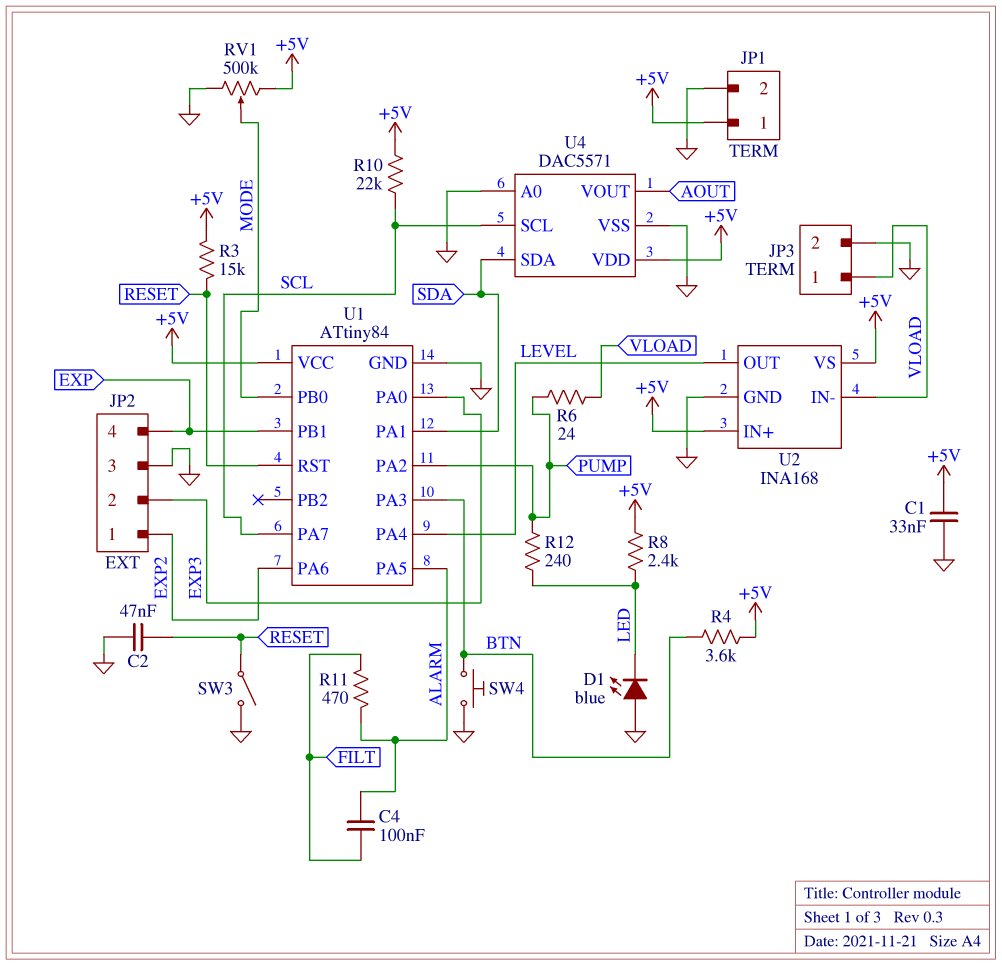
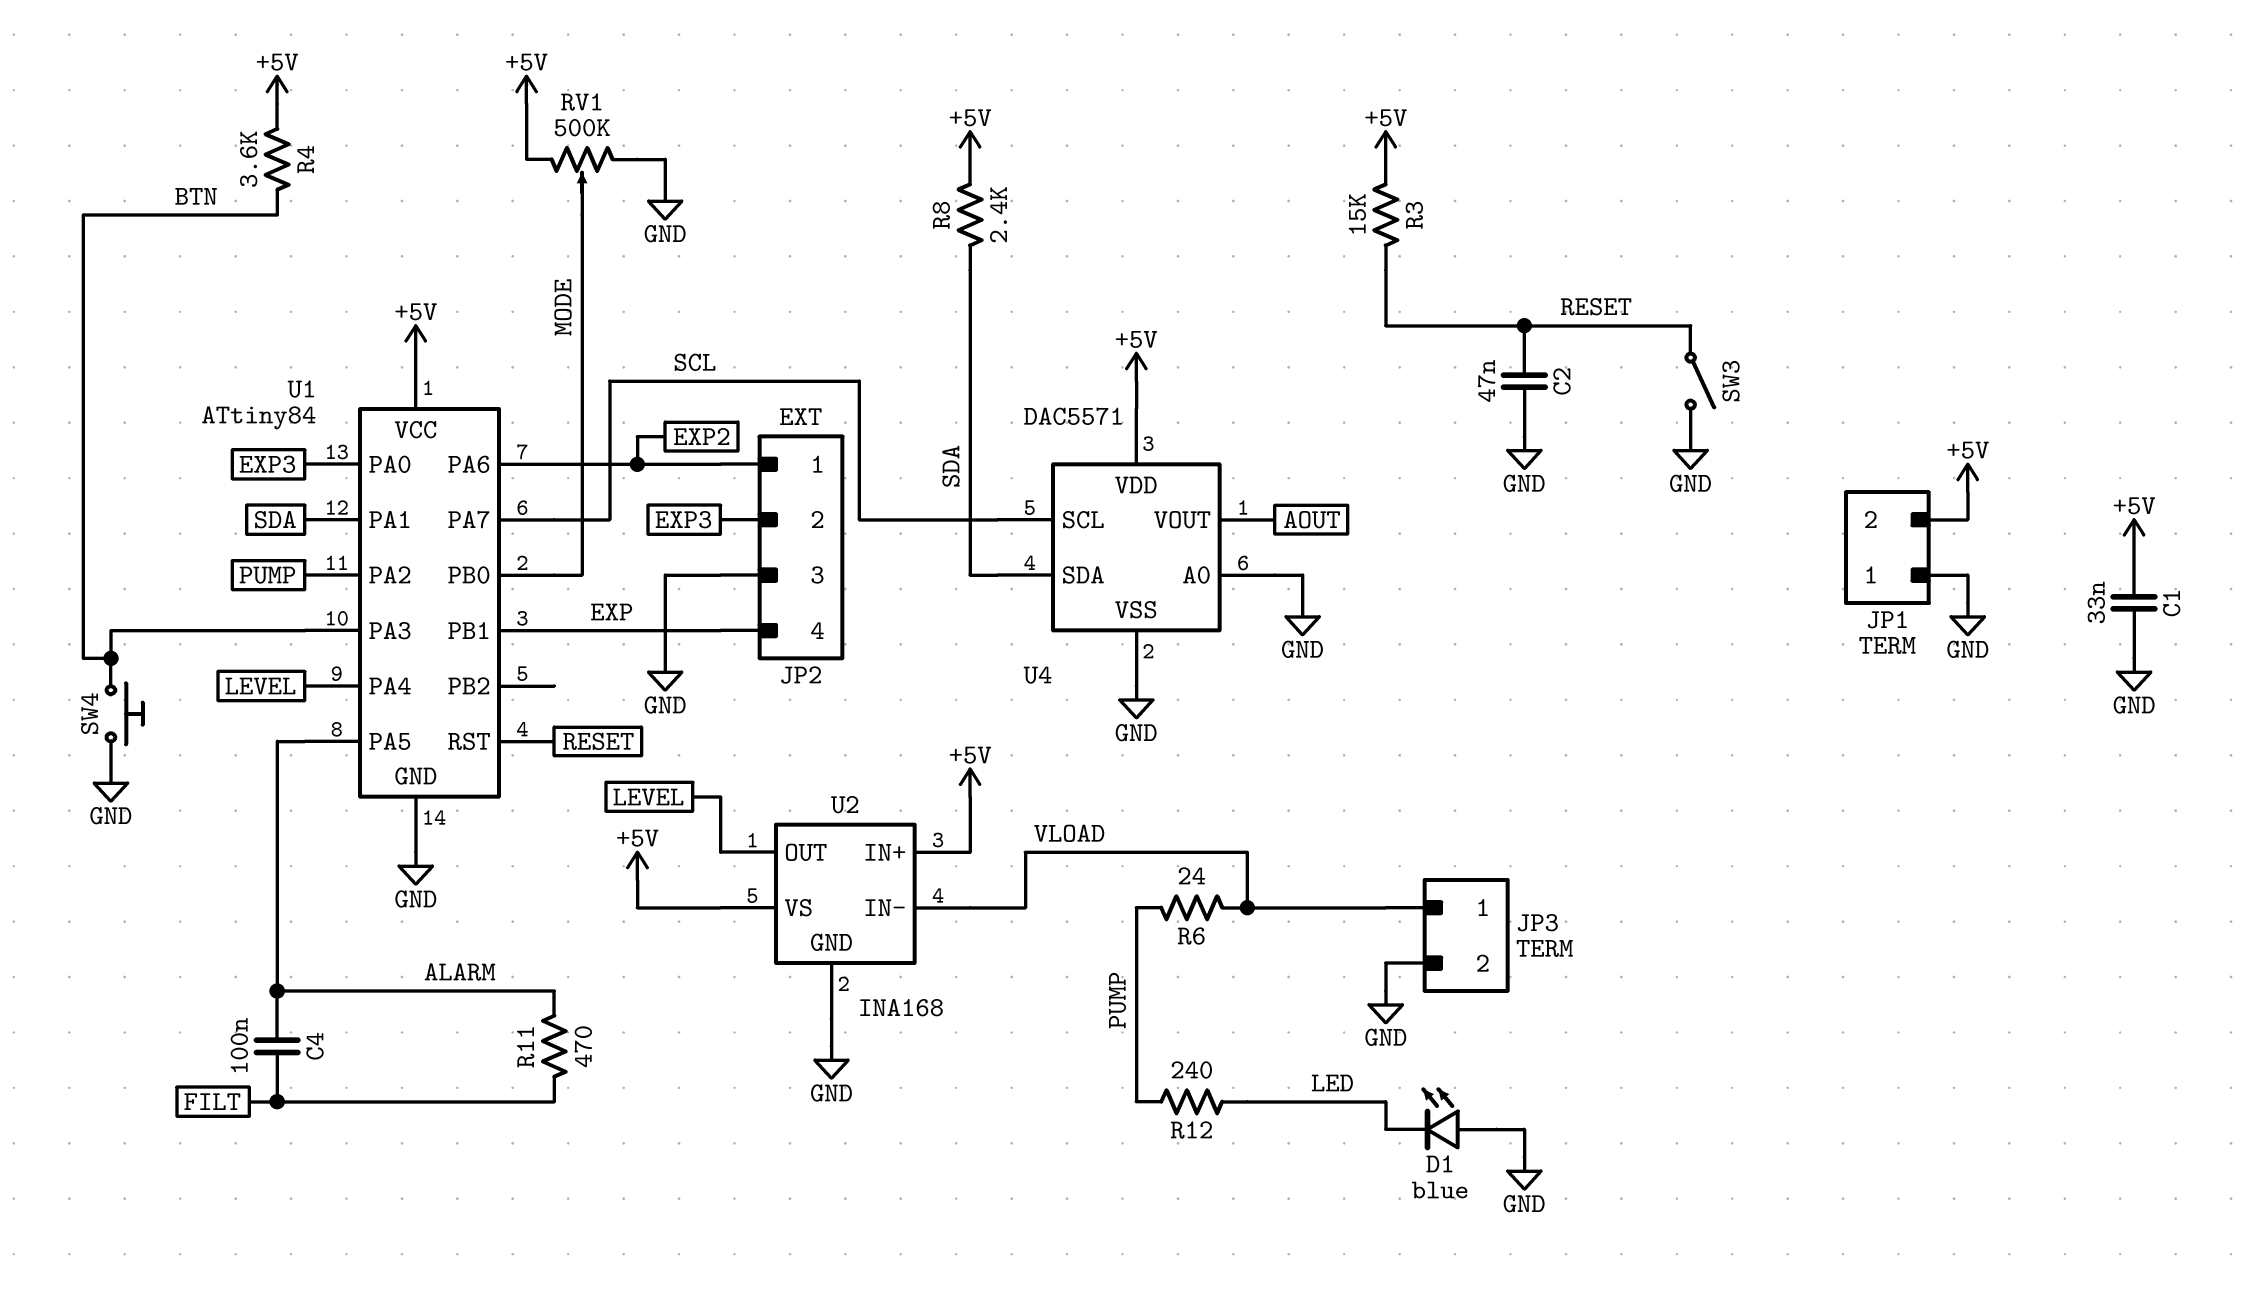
JP1 pin 1: +5V -> GND
JP1 pin 2: GND -> +5V
R8: 2.4k (+5V, LED) -> 2.4k (+5V, SDA)
R10: 22k (+5V, SCL) -> none

